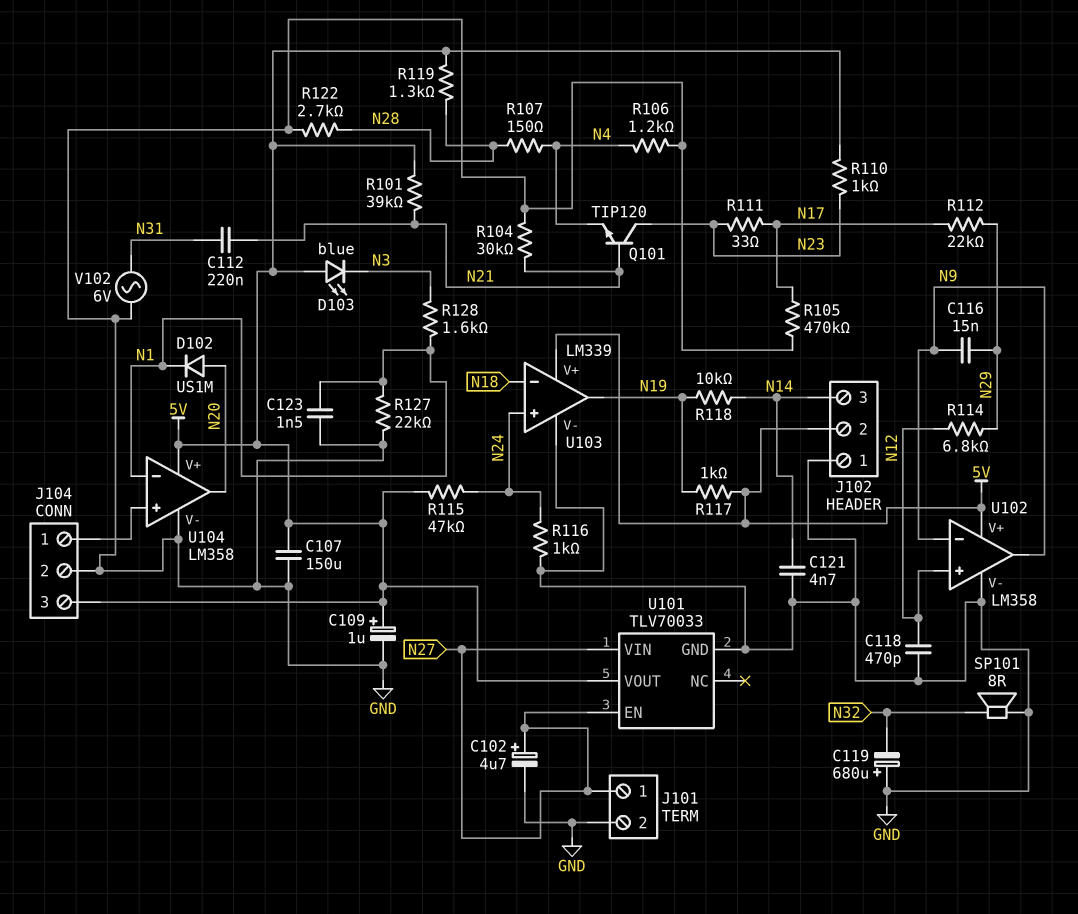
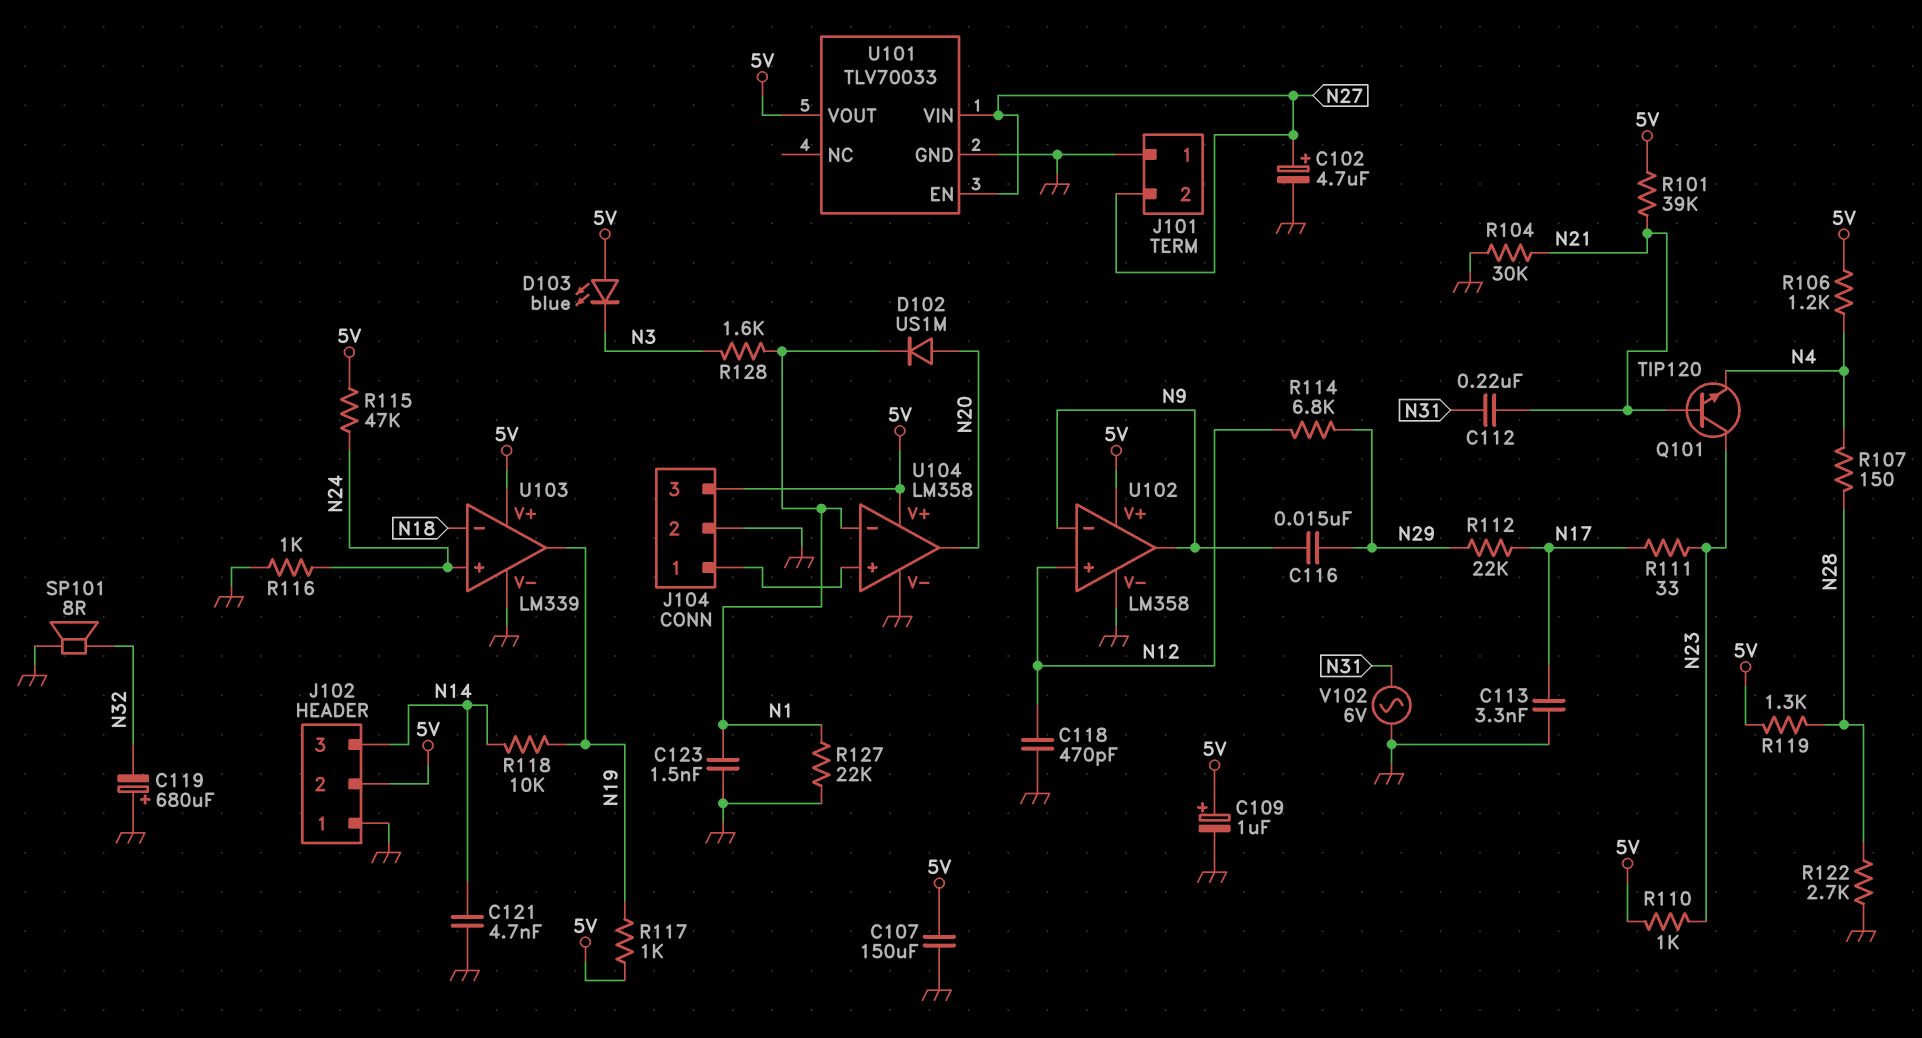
C113: none -> 3.3nF (GND, N17)
J101 pin 1: N27 -> GND
J101 pin 2: GND -> N27
R105: 470k (GND, N17) -> none
R106: 1.2k (GND, N4) -> 1.2k (5V, N4)

